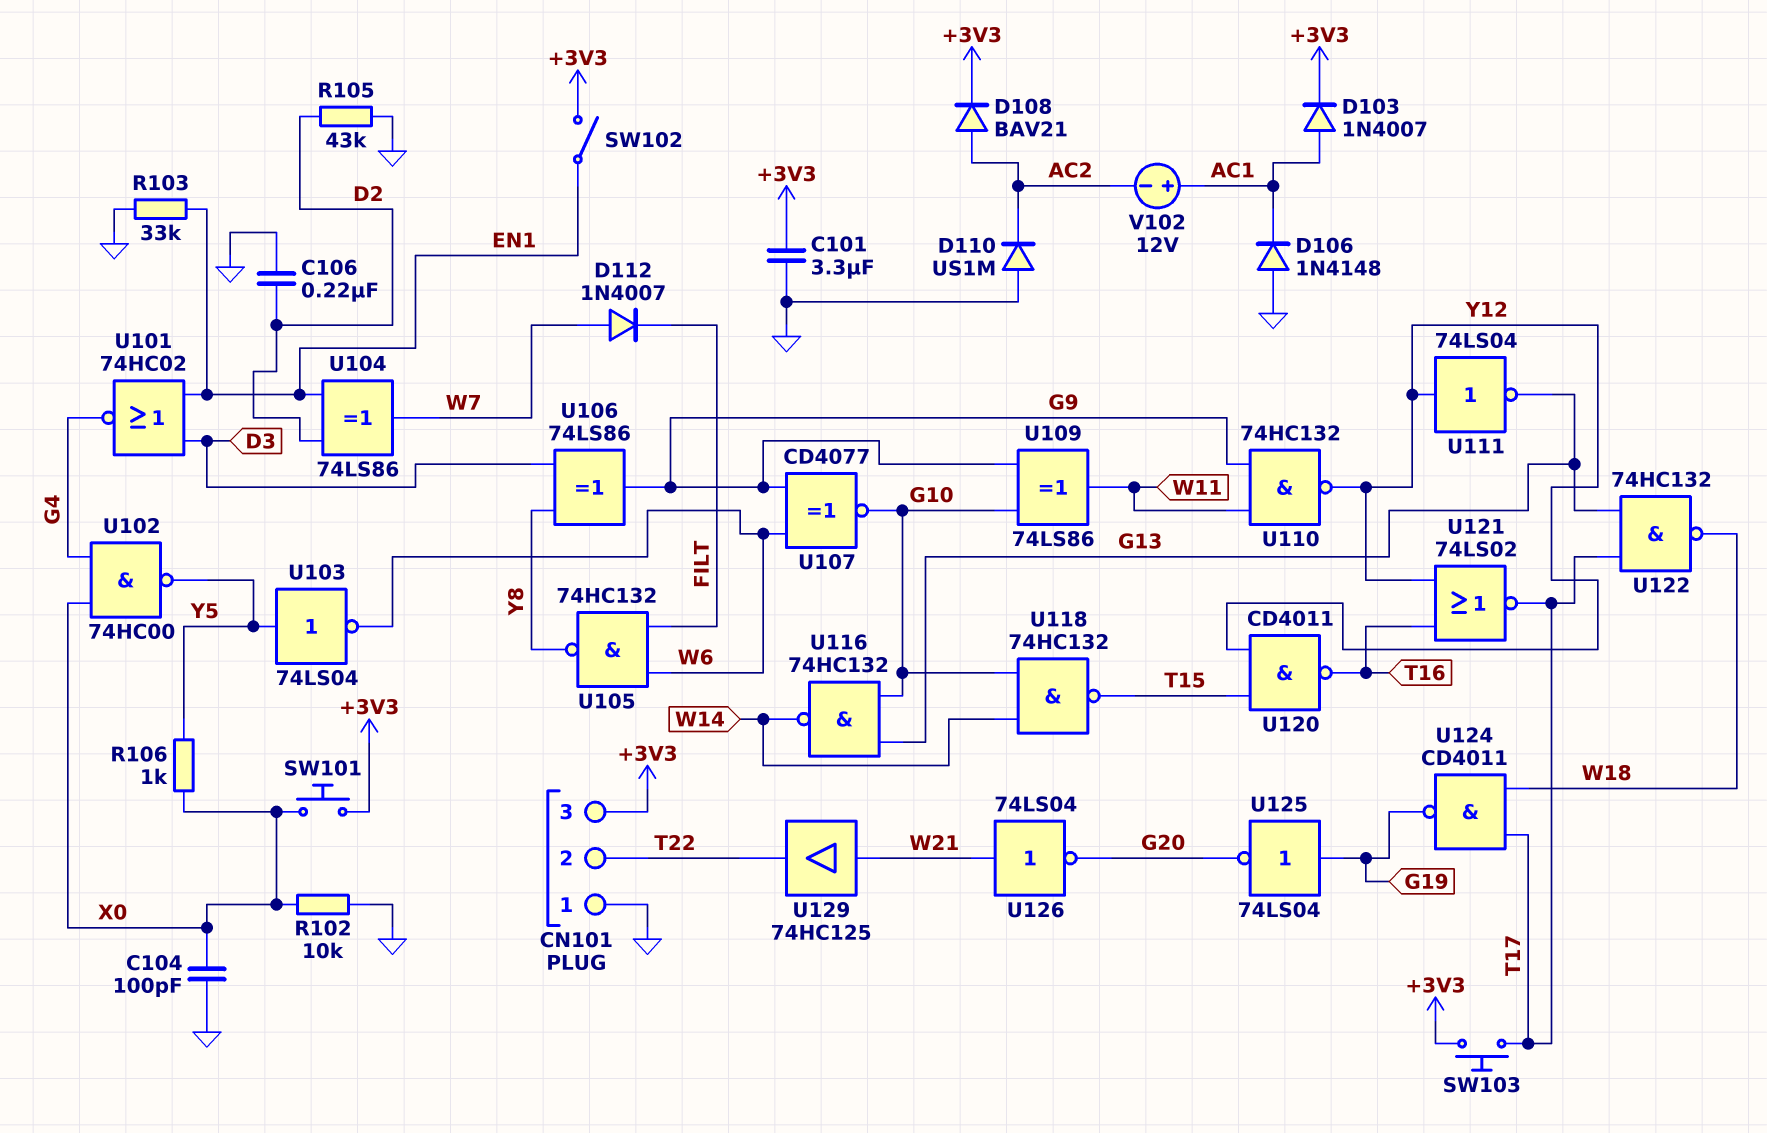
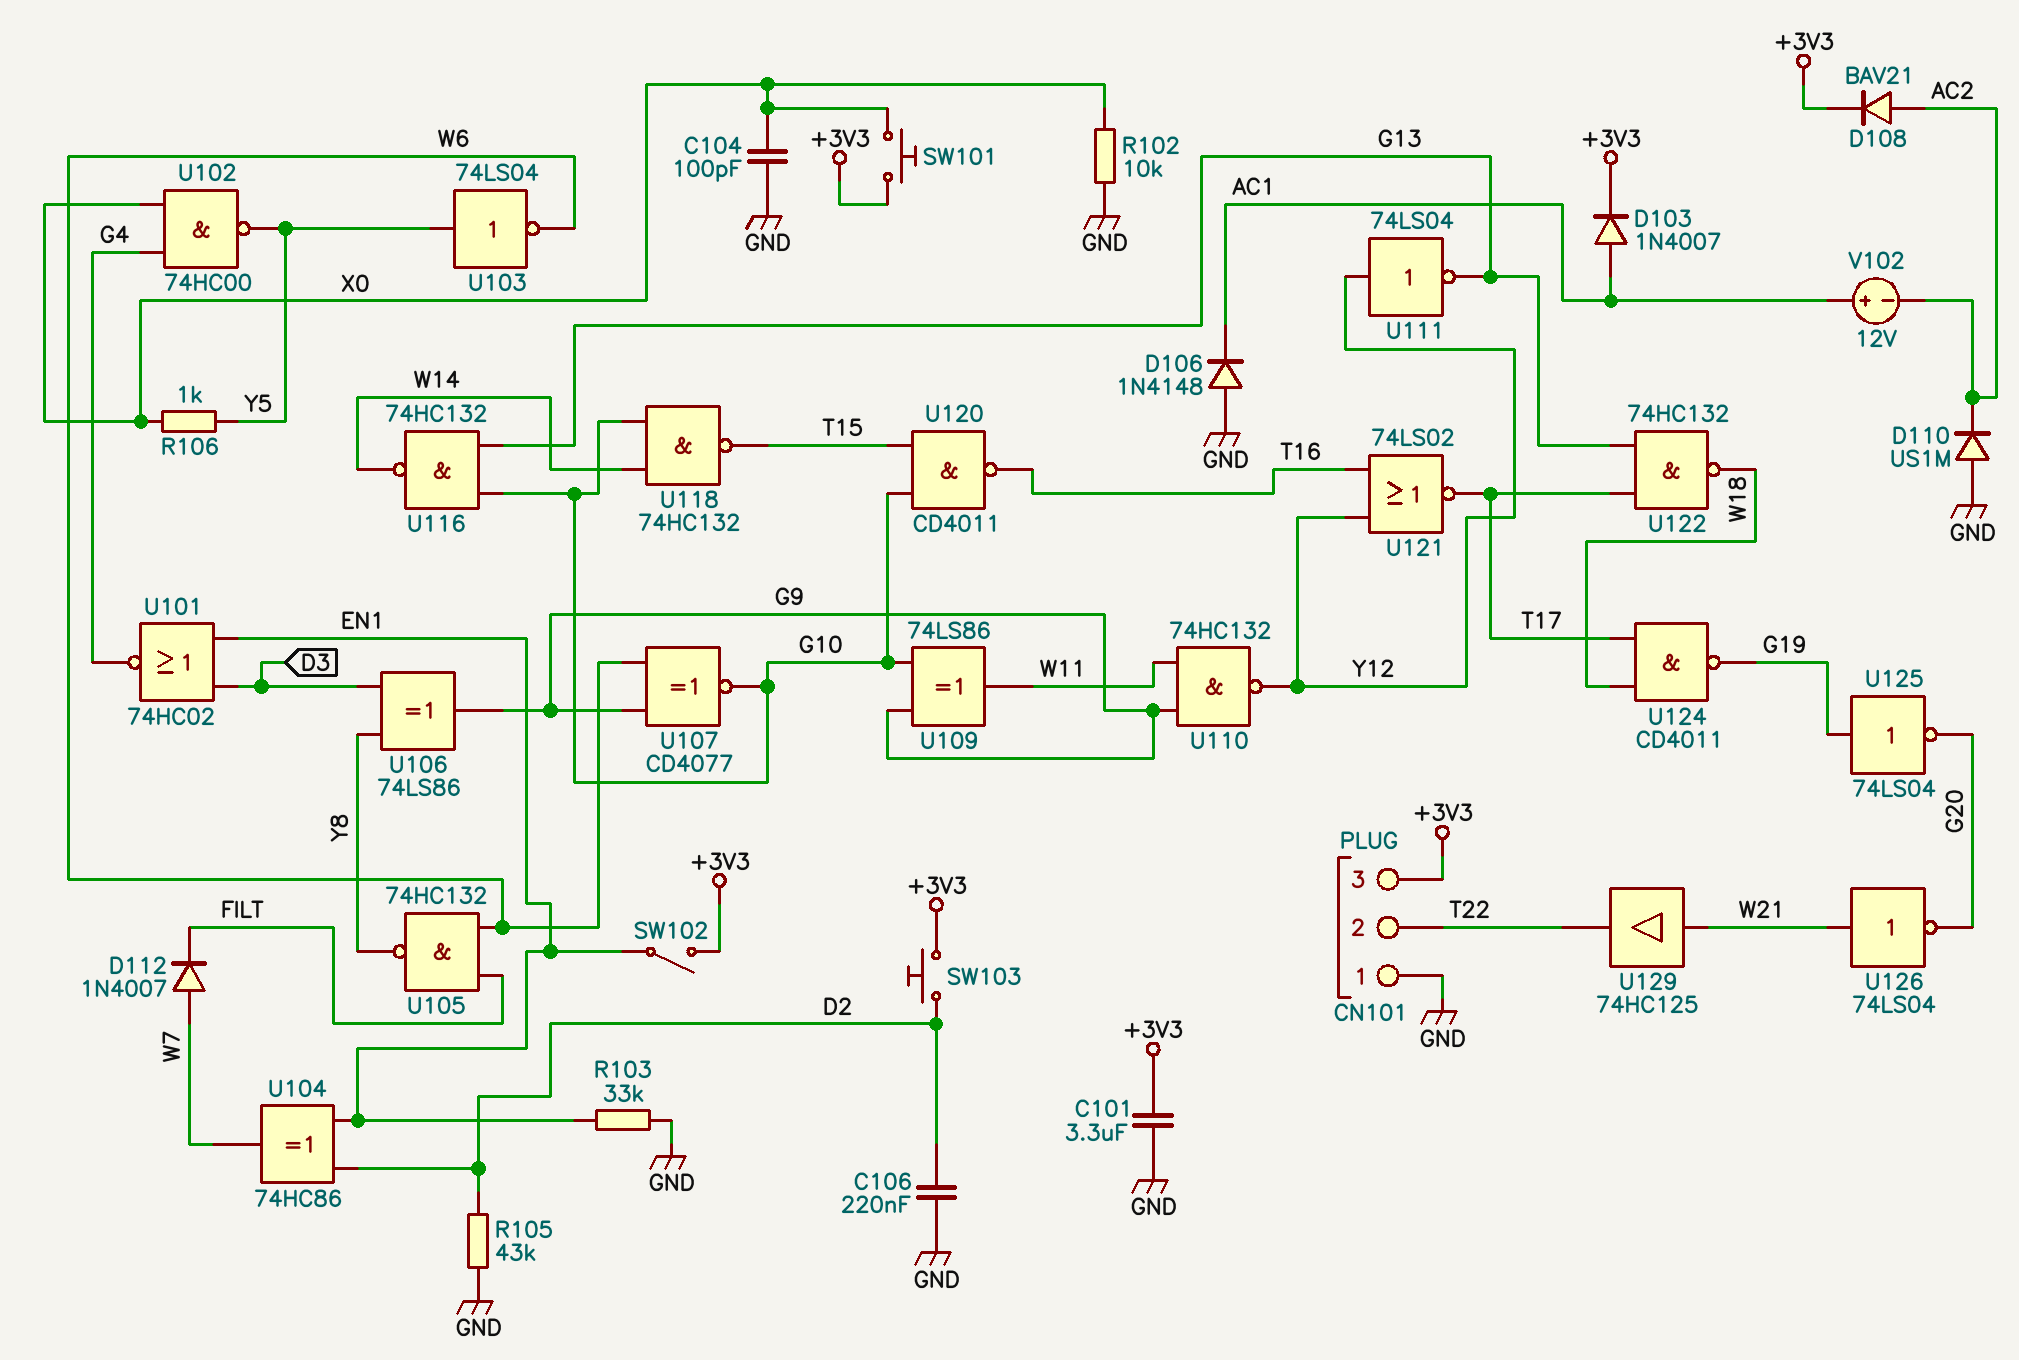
SW103: button (+3V3, T17) -> button (+3V3, D2)
U104: XOR 74LS86 (in D2, in EN1, out W7) -> XOR 74HC86 (in D2, in EN1, out W7)
U120: NAND CD4011 (in T15, in Y12, out T16) -> NAND CD4011 (in G10, in T15, out T16)

